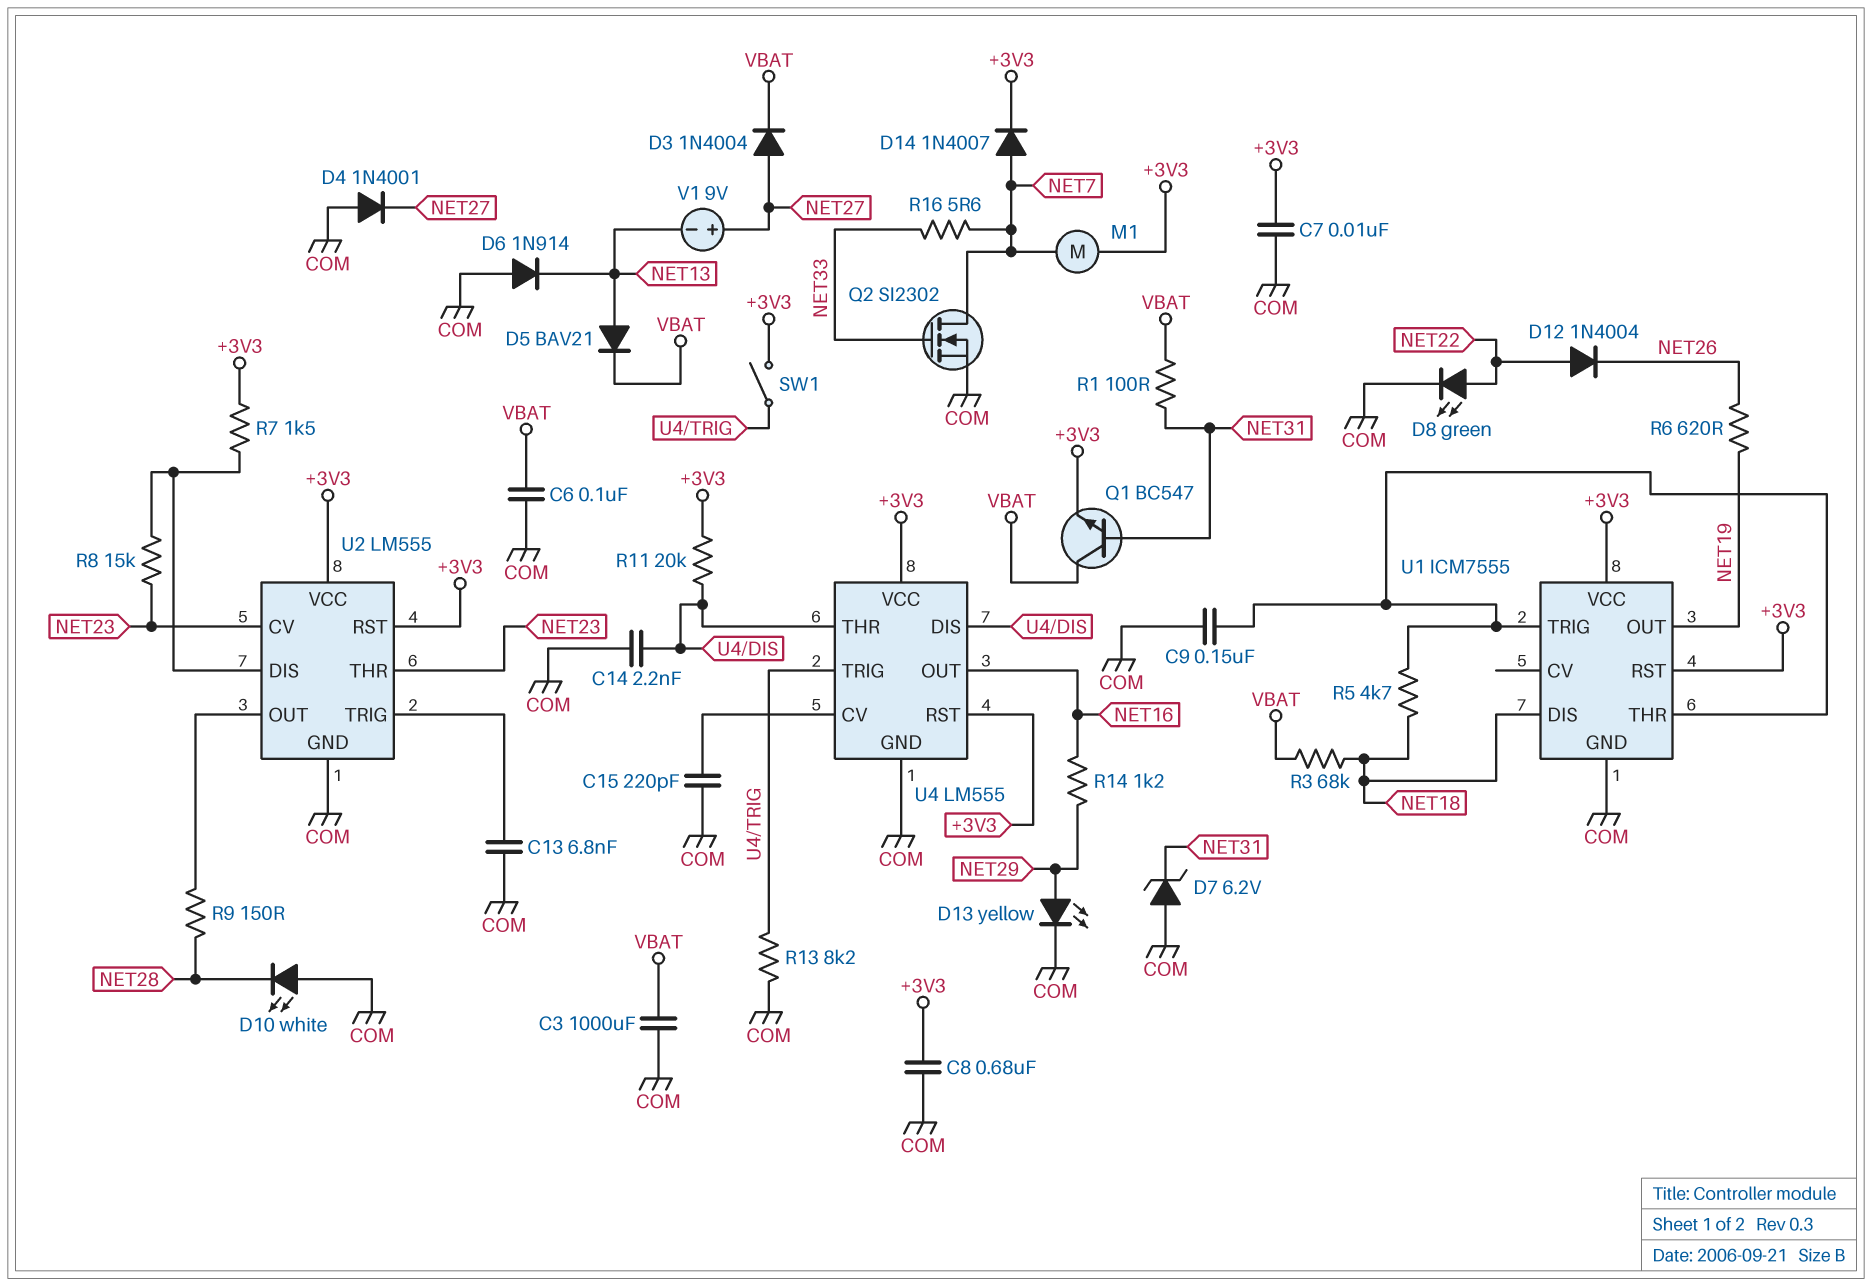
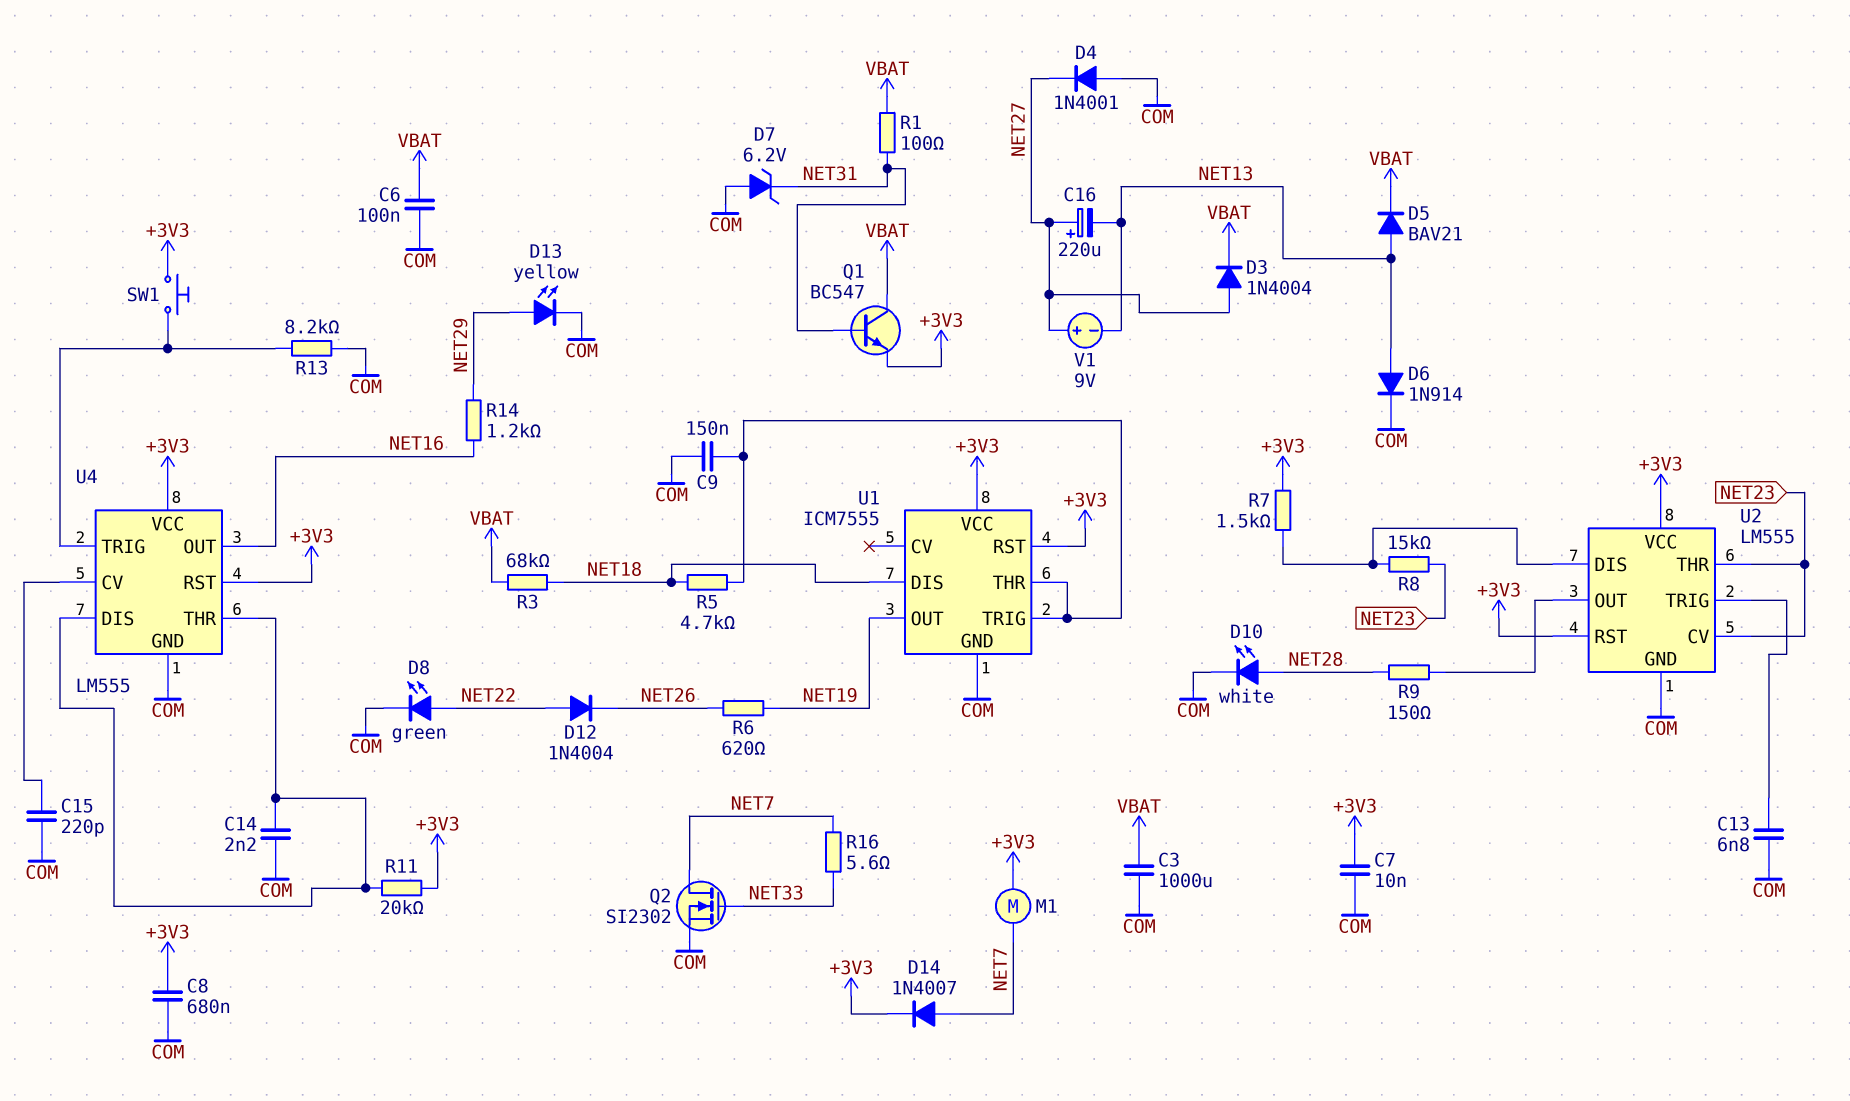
C16: none -> 220uF (plus NET27, minus NET13)
D6: diode 1N914 (A COM, K NET13) -> diode 1N914 (A NET13, K COM)
D10: LED white (A COM, K NET28) -> LED white (A NET28, K COM)
SW1: switch (+3V3, U4/TRIG) -> button (+3V3, U4/TRIG)

